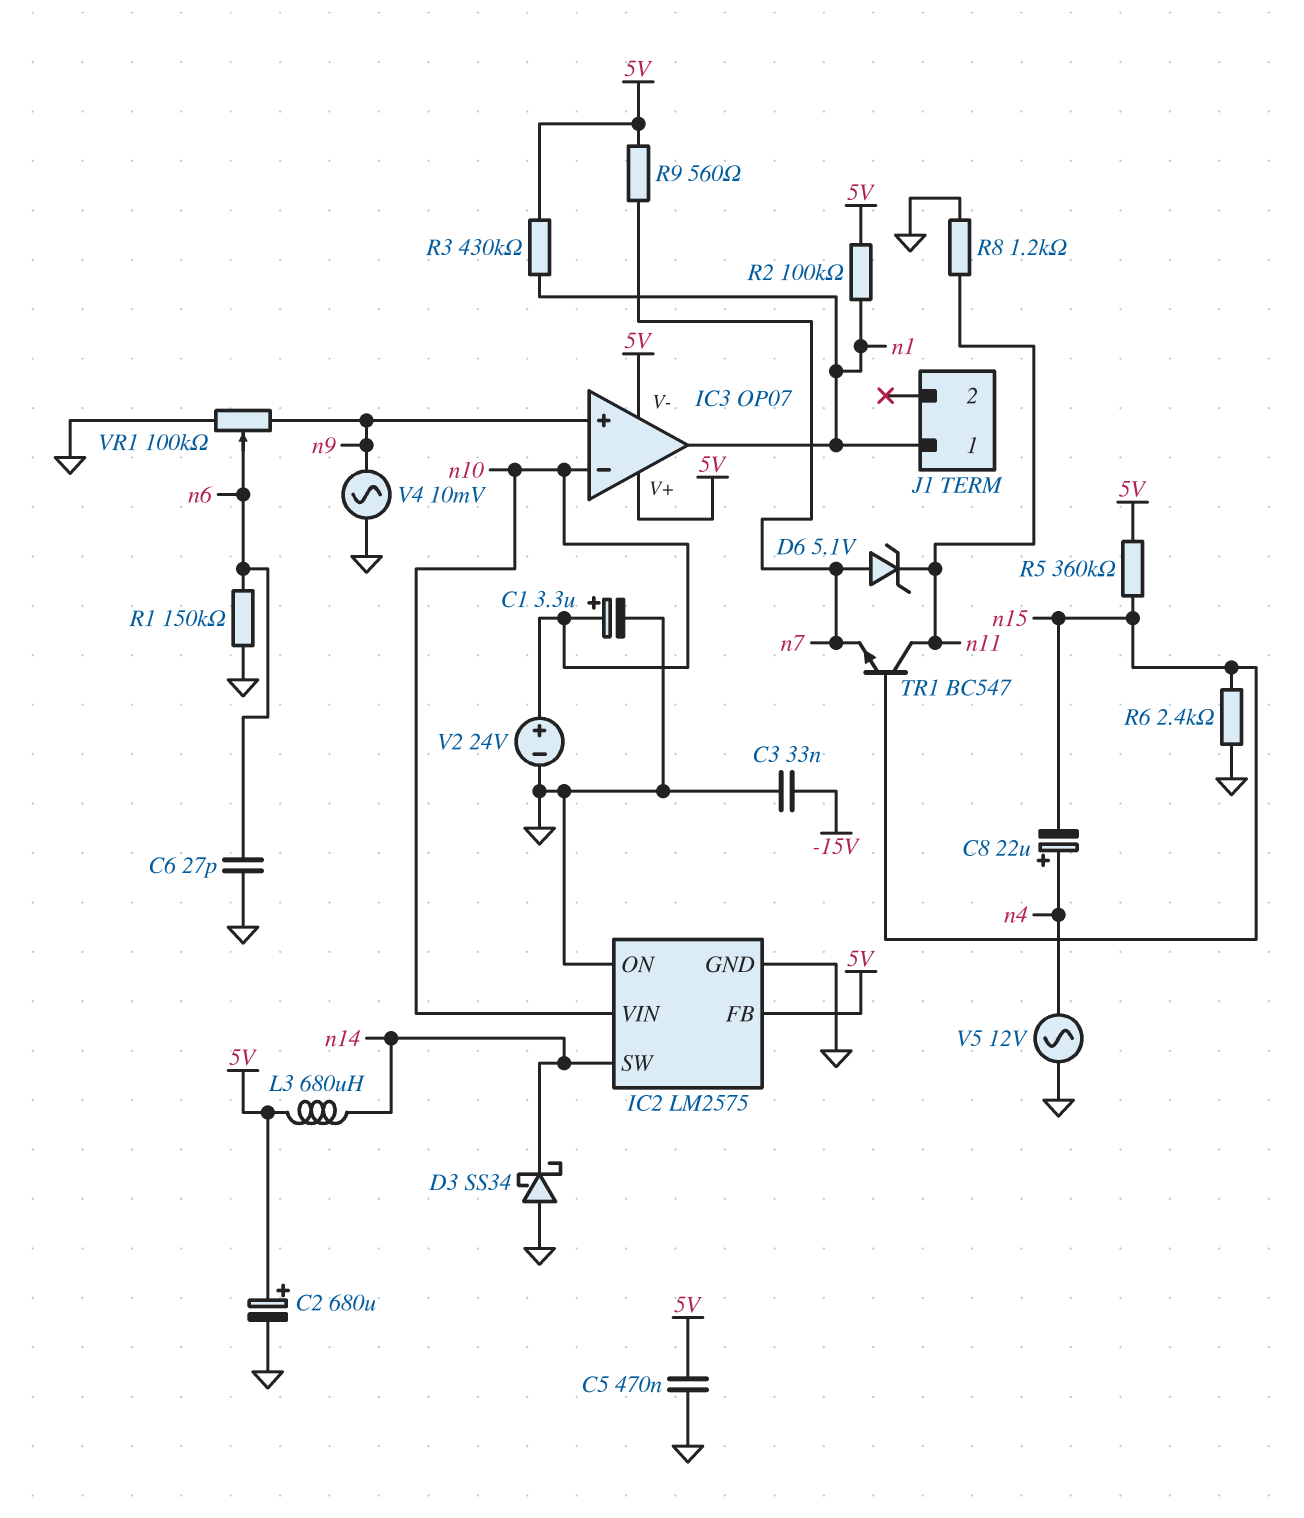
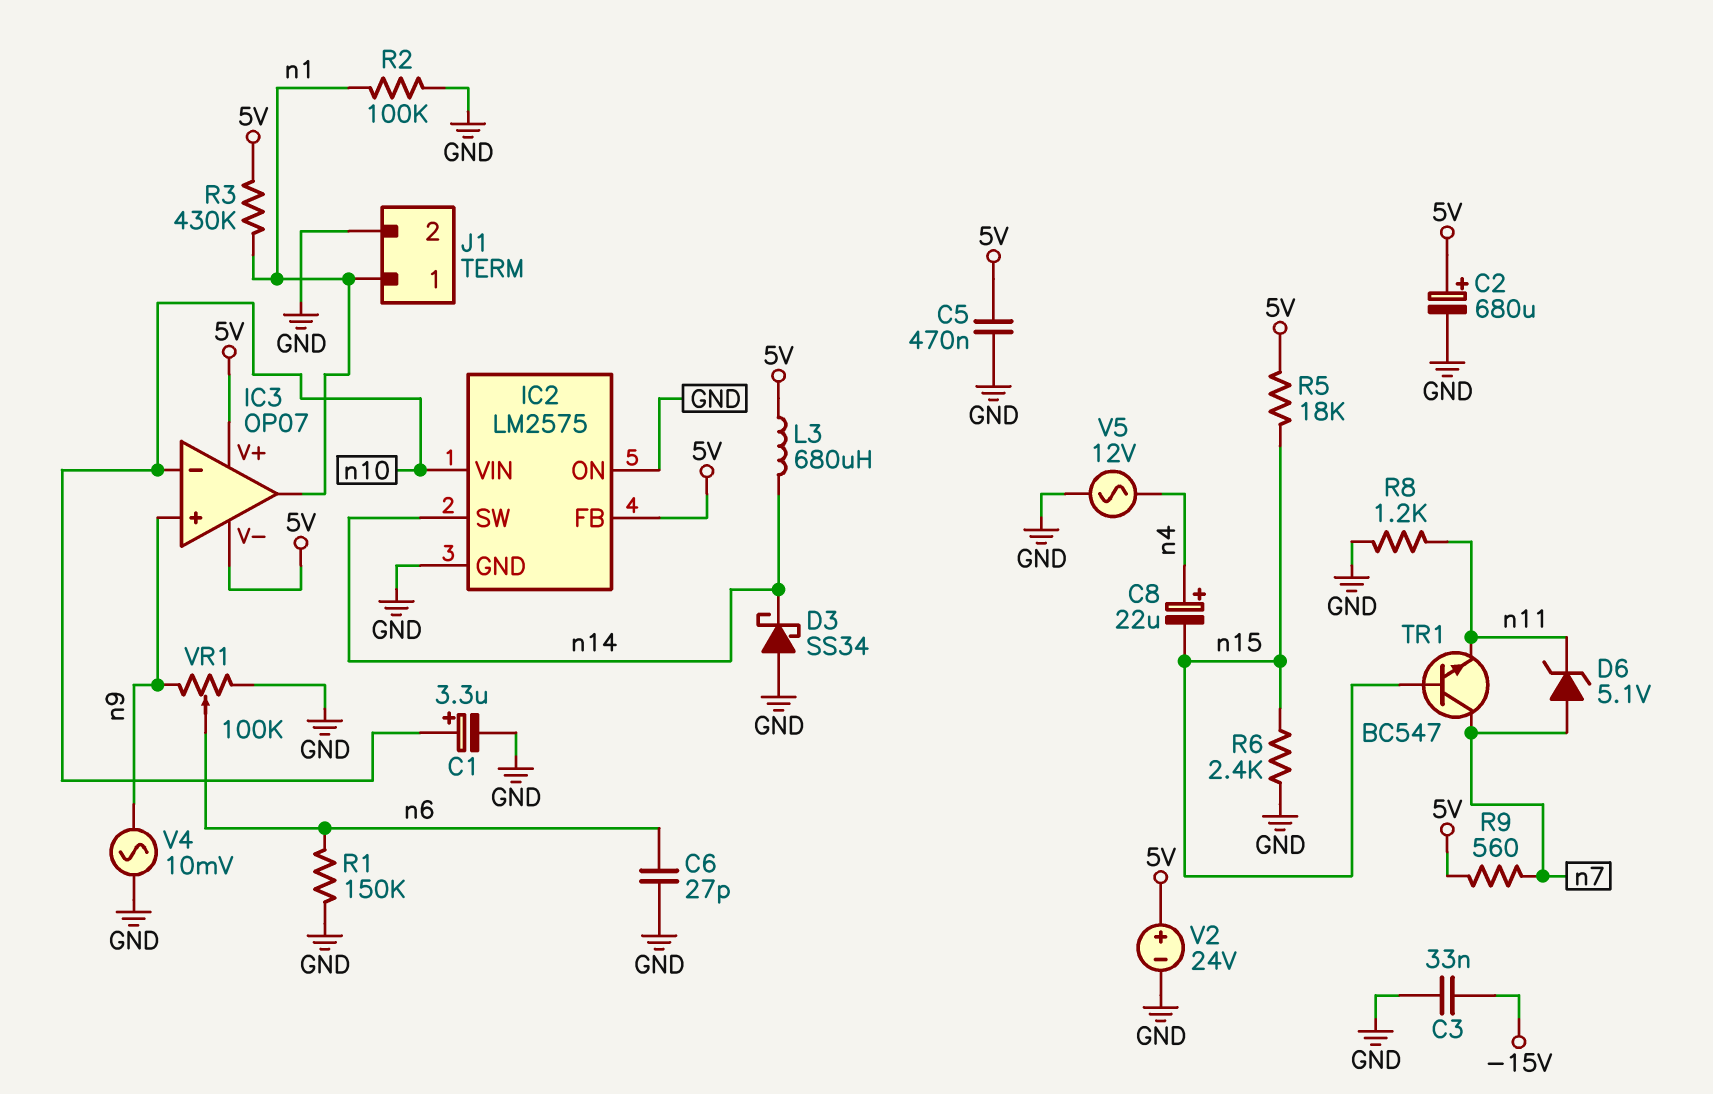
J1 pin 2: none -> GND
R2: 100k (5V, n1) -> 100k (GND, n1)
R5: 360k (5V, n15) -> 18k (5V, n15)
TR1: NPN BC547 (B n15, C n11, E n7) -> NPN BC547 (B n15, C n7, E n11)
V2: 24V (plus n10, minus GND) -> 24V (plus 5V, minus GND)

